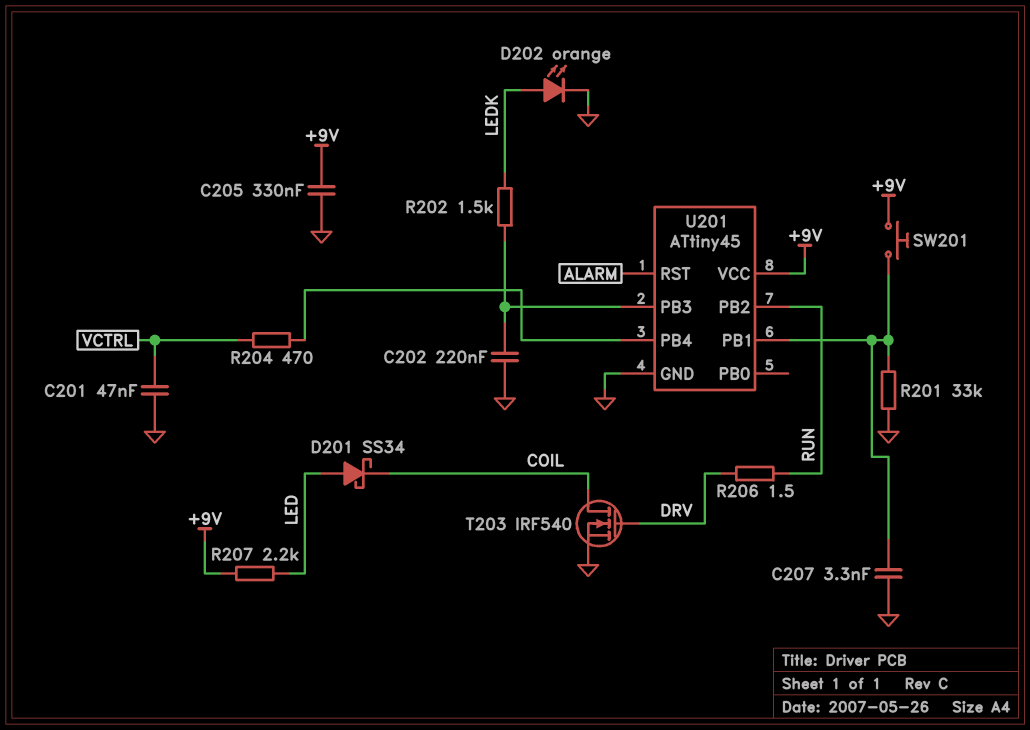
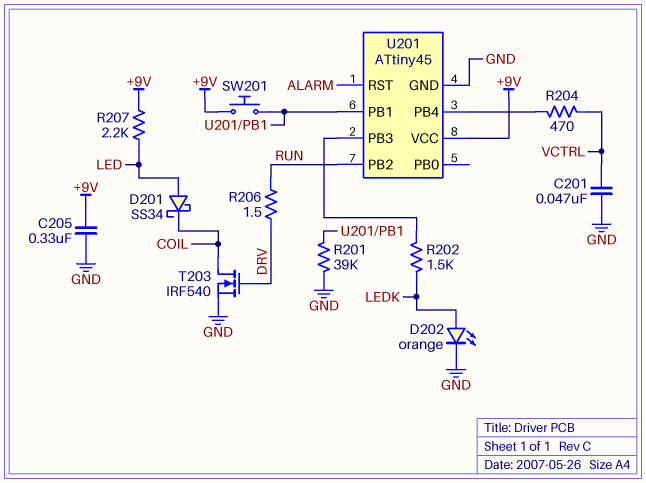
C202: 220nF (GND, U201/PB3) -> none
C207: 3.3nF (GND, U201/PB1) -> none
R201: 33k (GND, U201/PB1) -> 39k (GND, U201/PB1)

